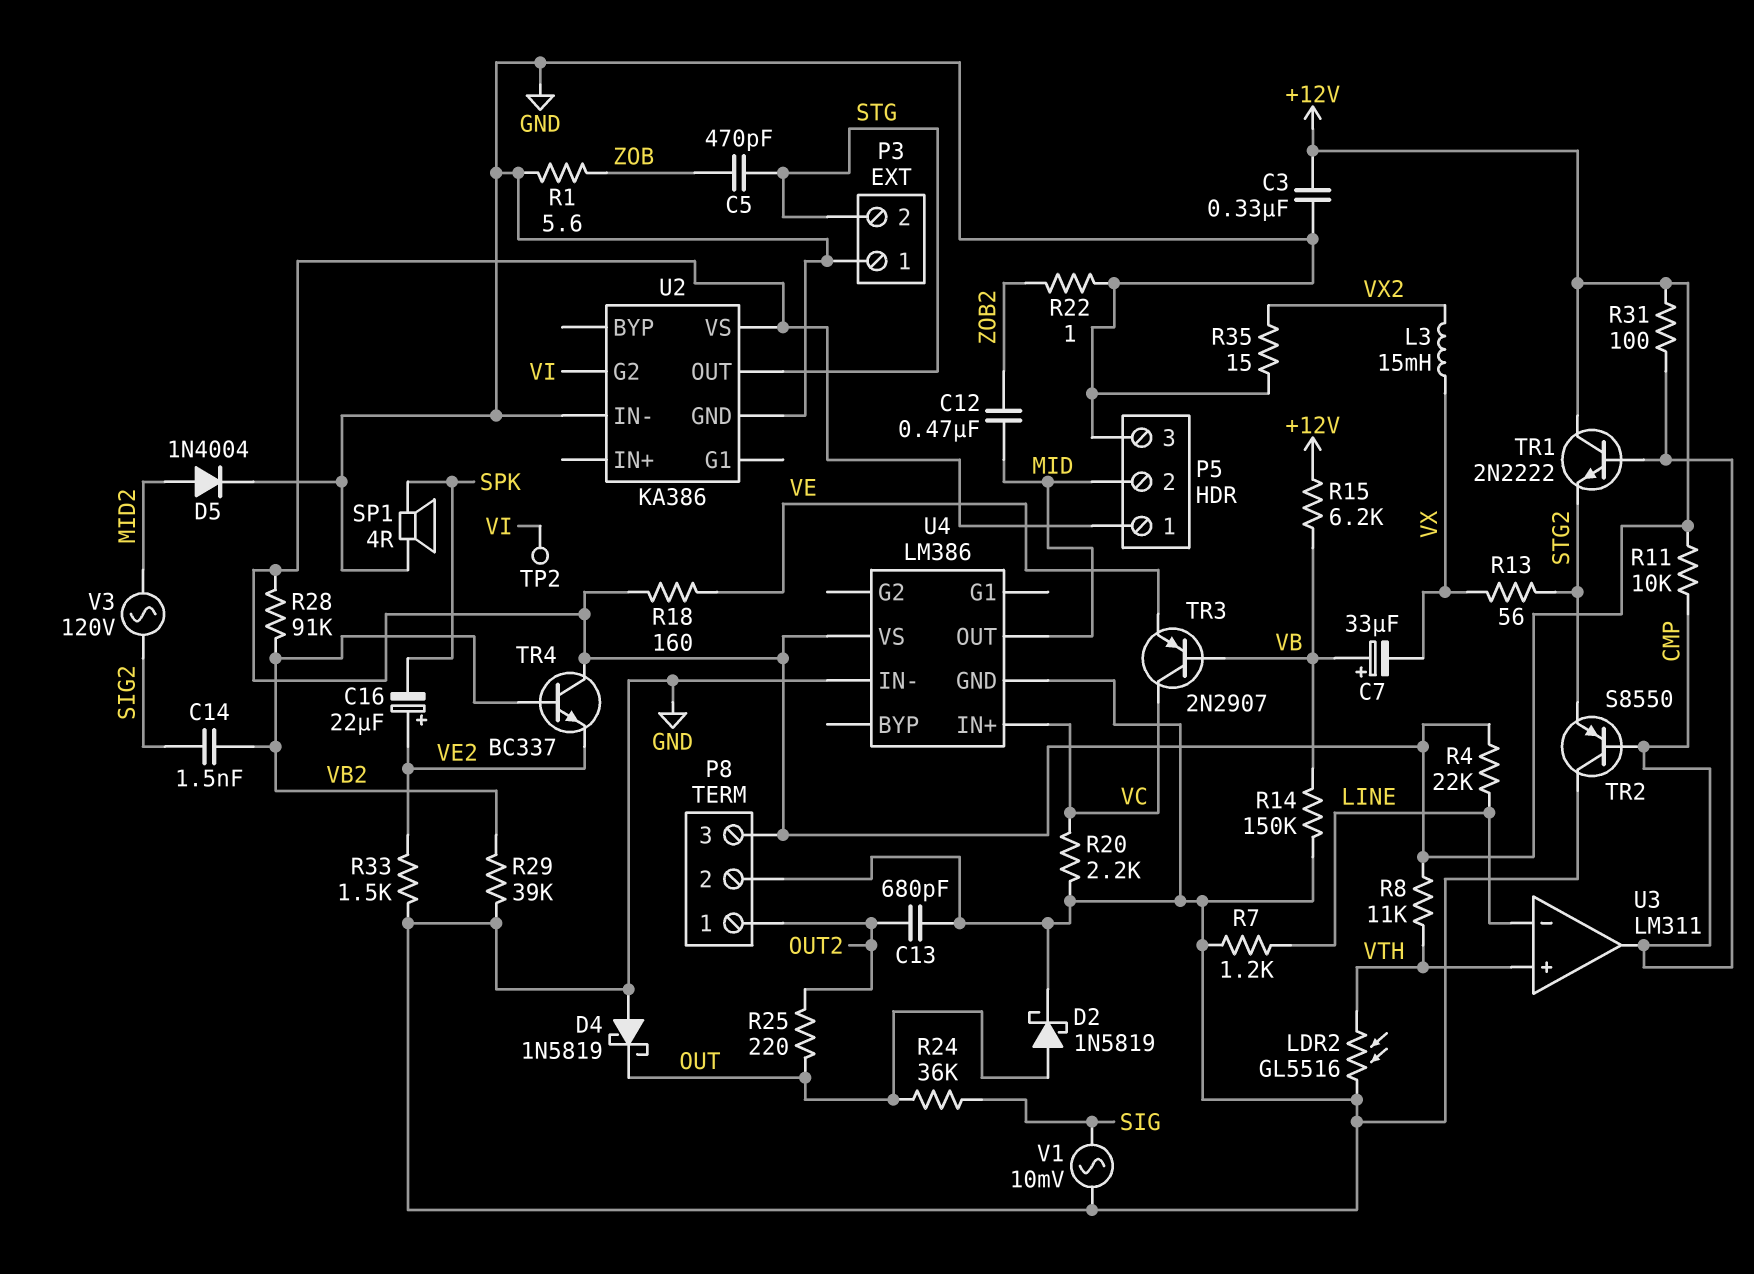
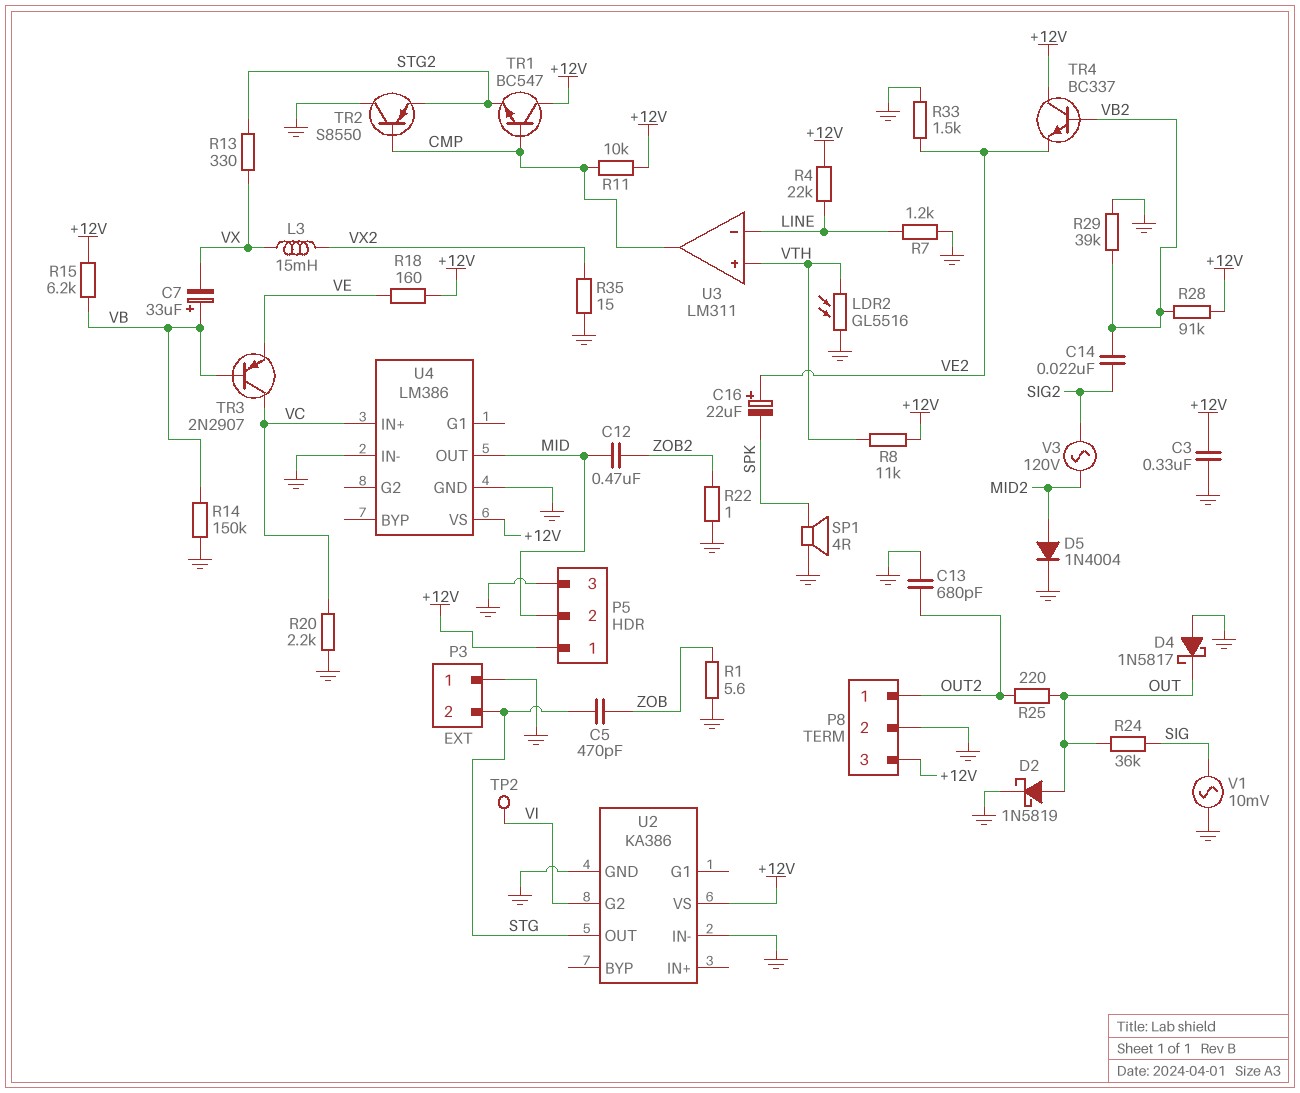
C14: 1.5nF (SIG2, VB2) -> 22nF (SIG2, VB2)
D4: schottky 1N5819 (A GND, K OUT) -> schottky 1N5817 (A GND, K OUT)
R13: 56 (STG2, VX) -> 330 (STG2, VX)
R31: 100 (+12V, CMP) -> none
TR1: NPN 2N2222 (B CMP, C +12V, E STG2) -> NPN BC547 (B CMP, C +12V, E STG2)

